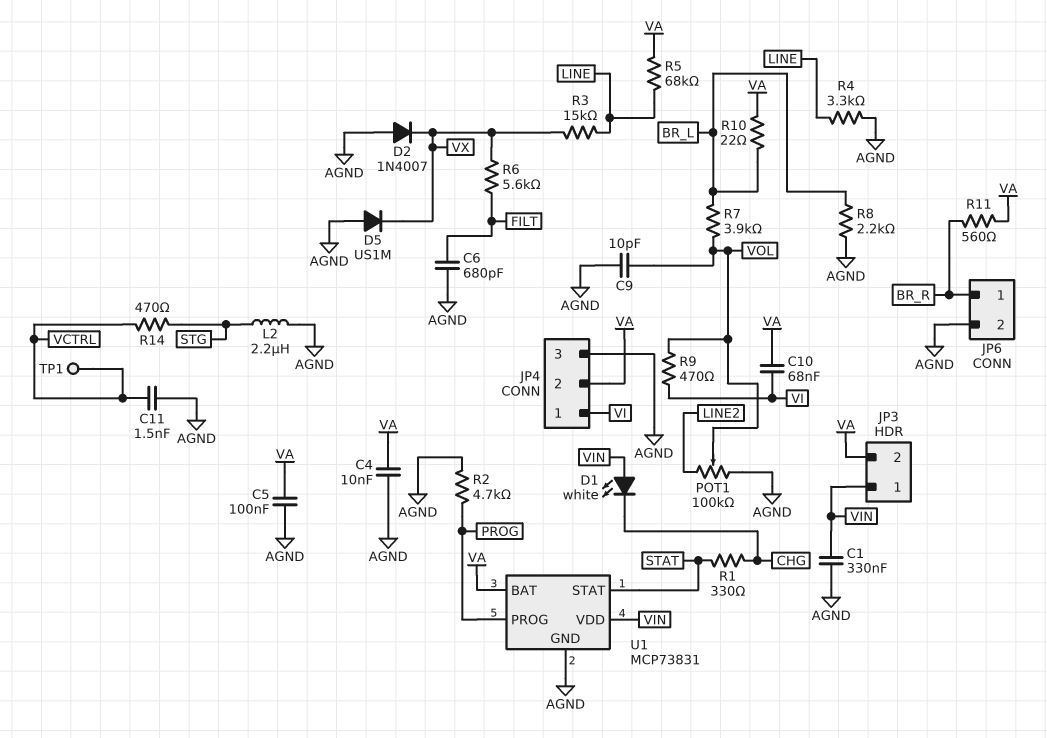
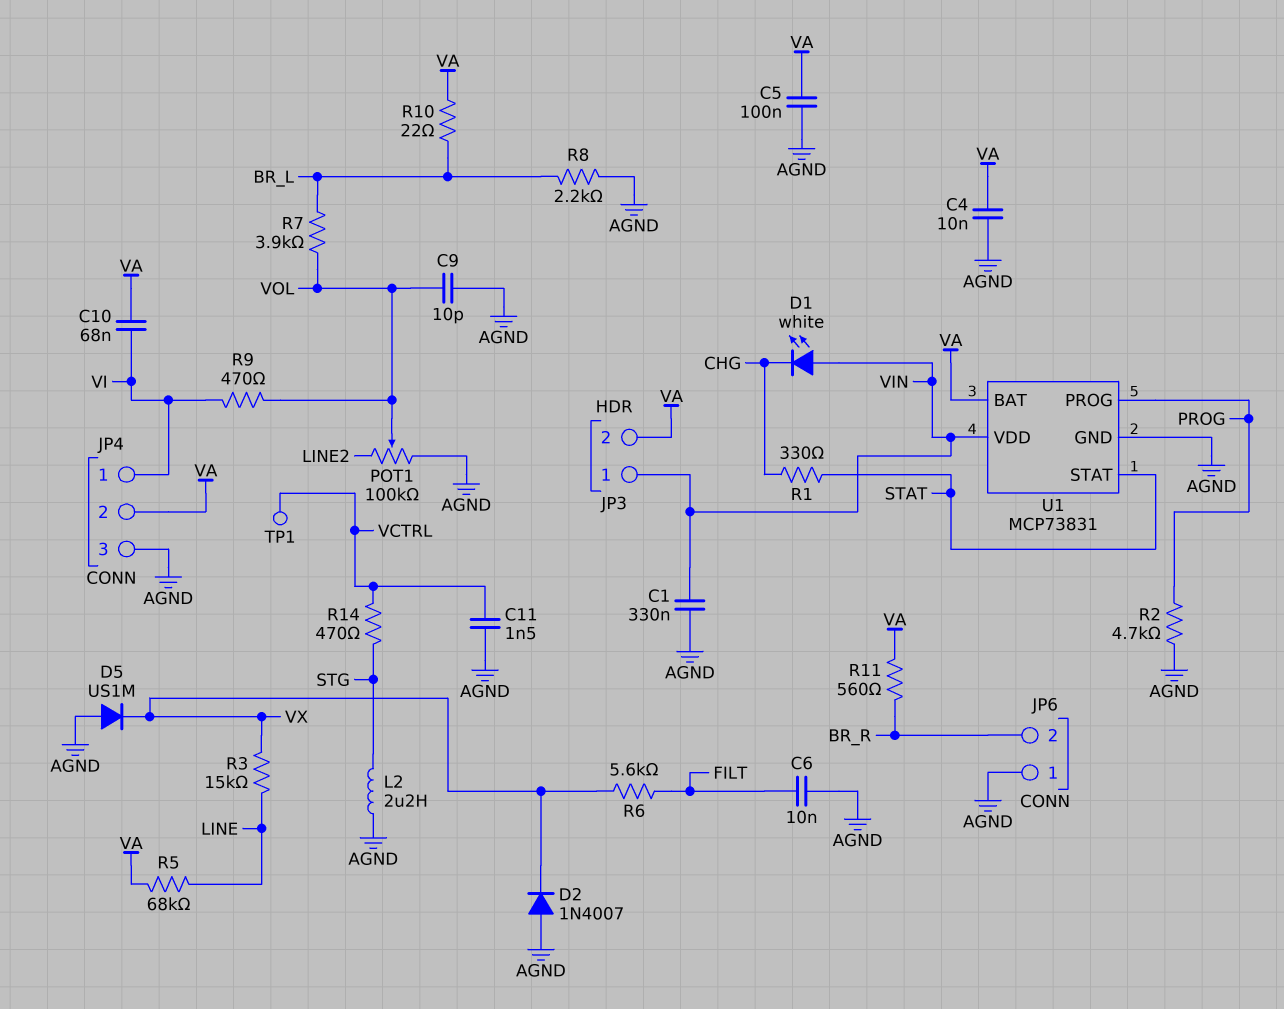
C6: 680pF (AGND, FILT) -> 10nF (AGND, FILT)
JP6 pin 1: BR_R -> AGND
JP6 pin 2: AGND -> BR_R
R4: 3.3k (AGND, LINE) -> none

